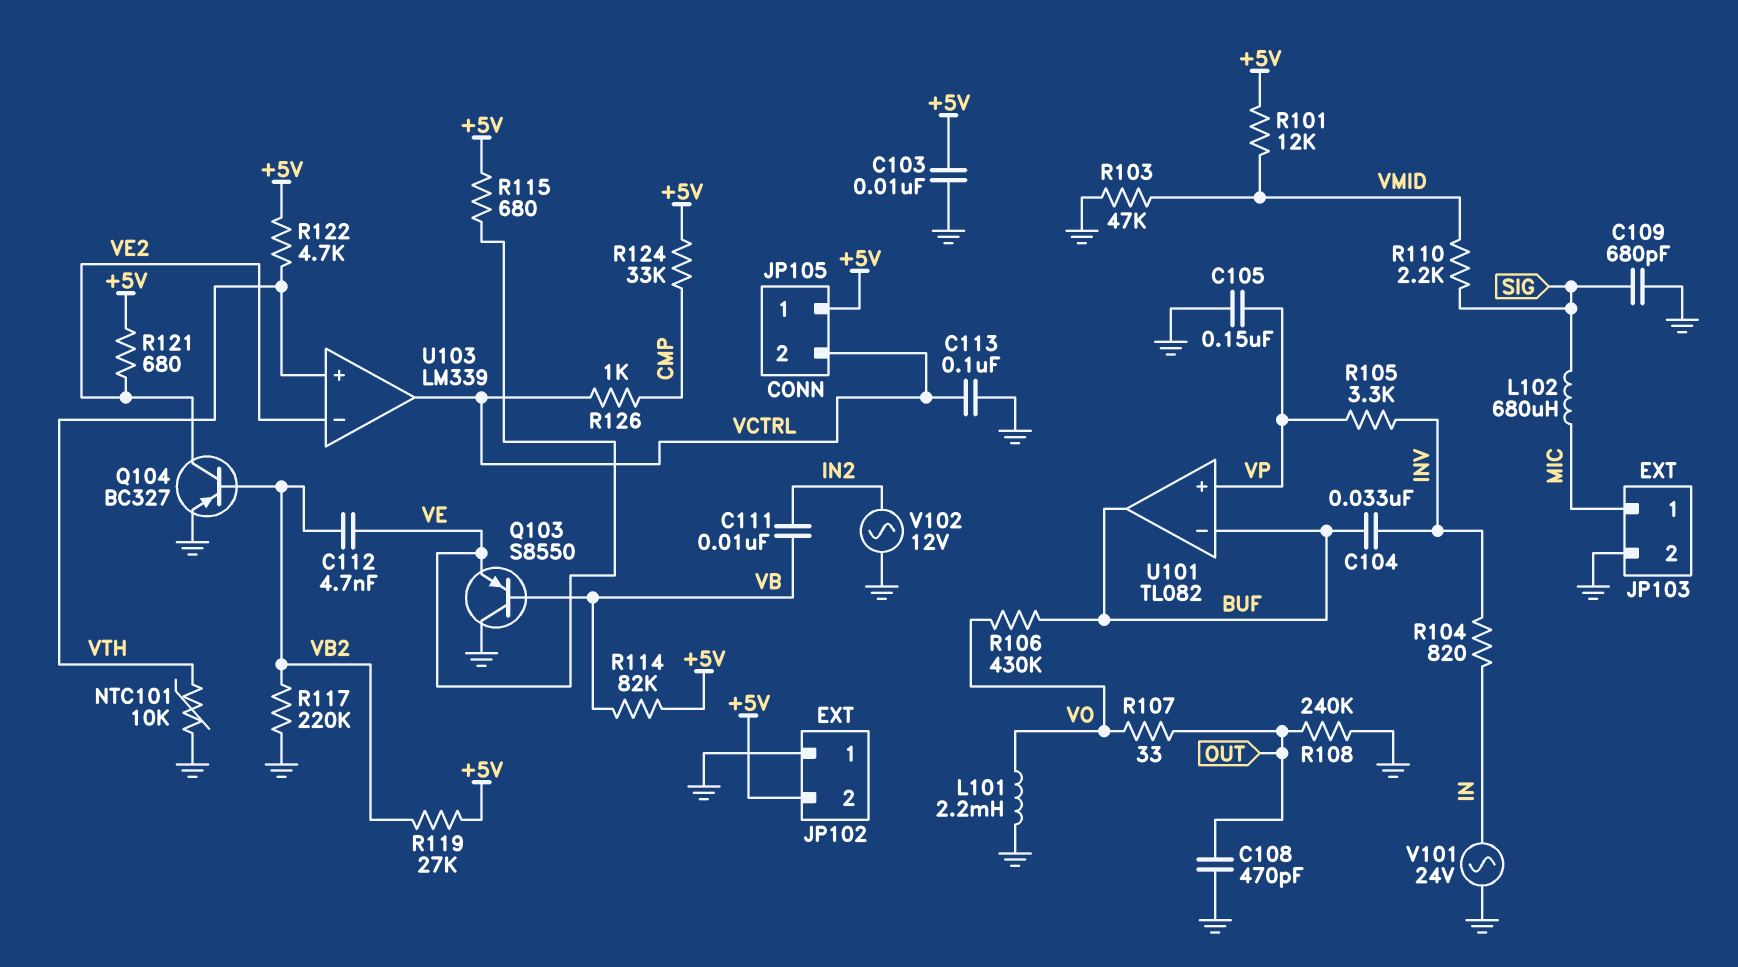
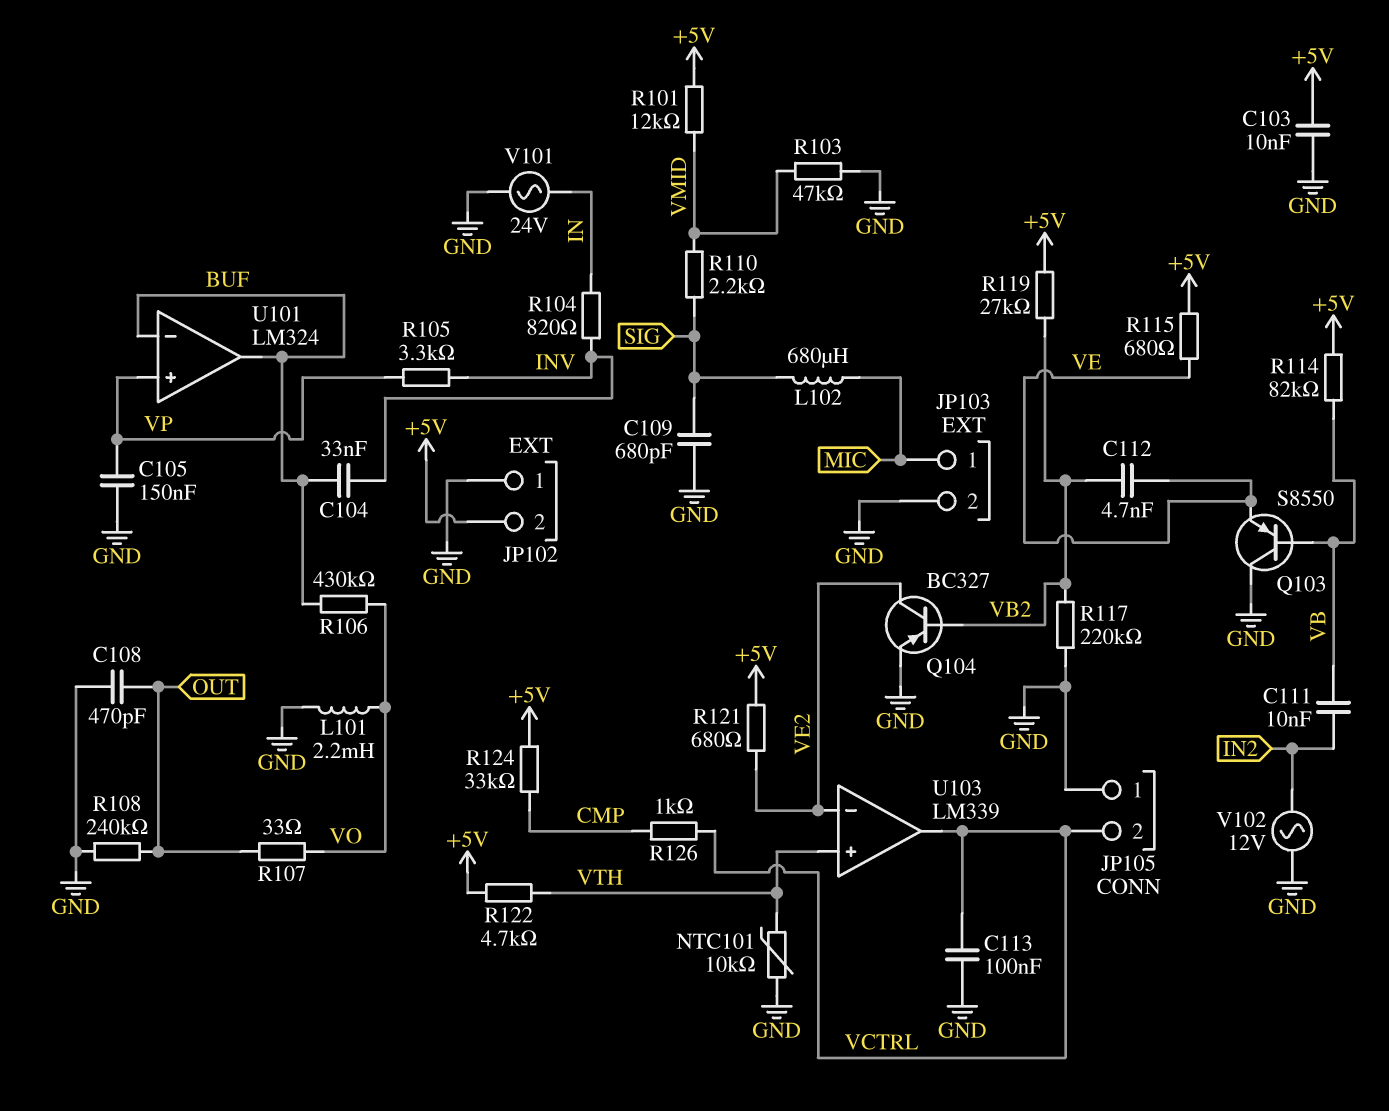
JP105 pin 1: +5V -> GND
U101: TL082 -> LM324

